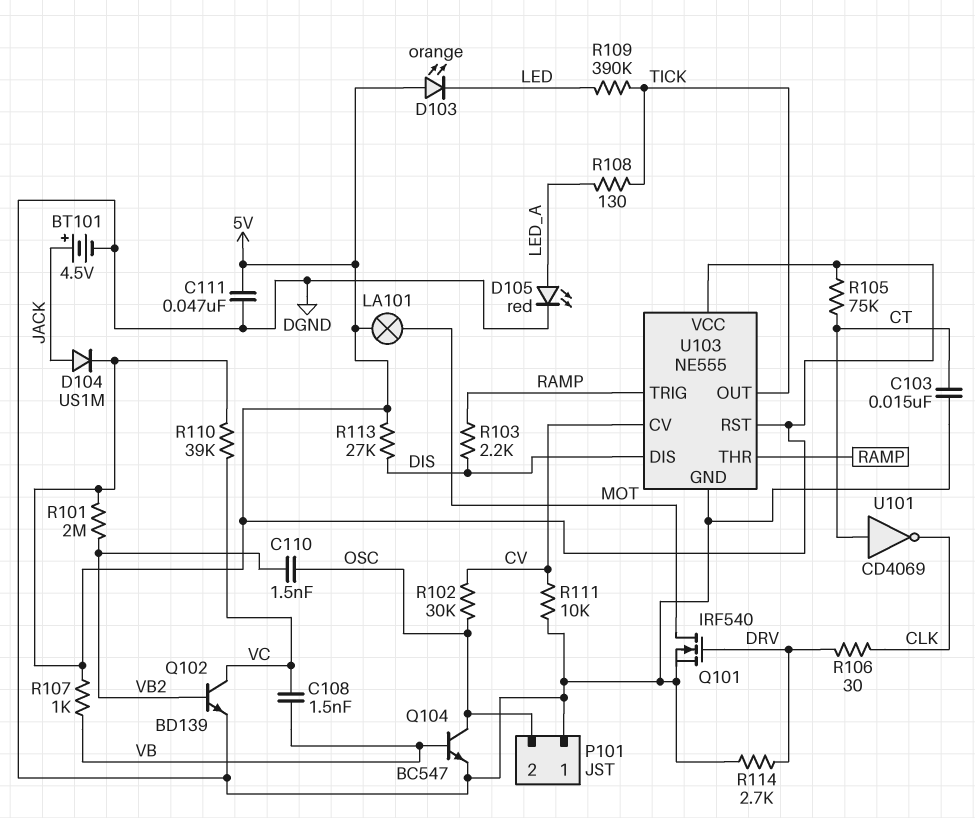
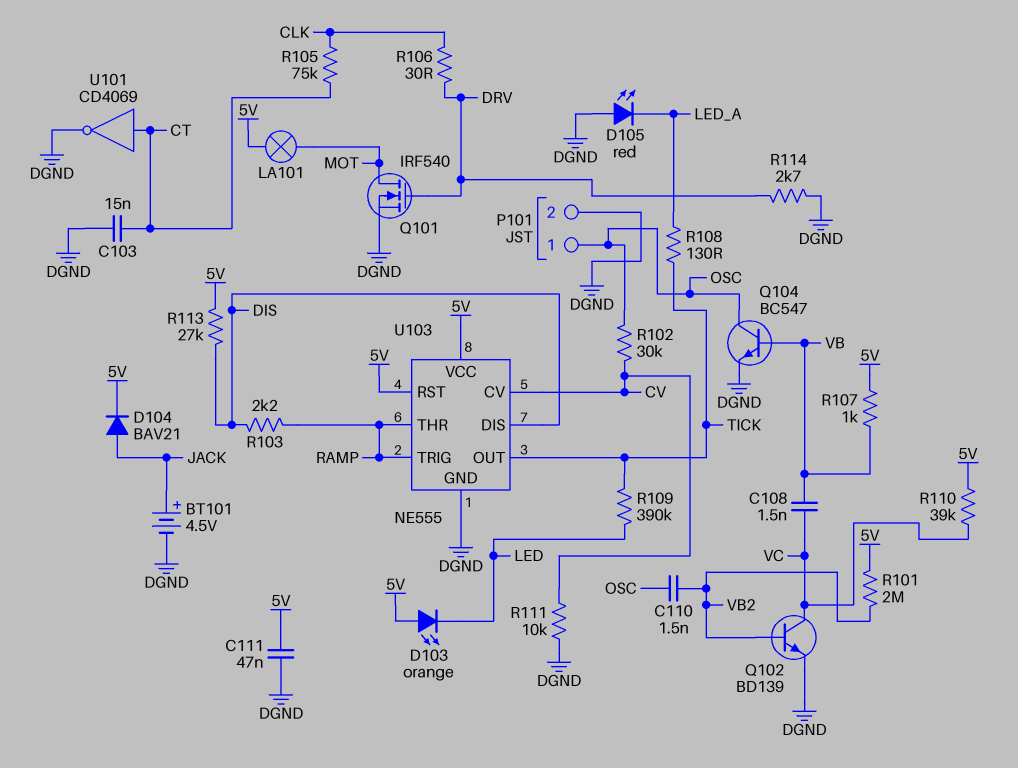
D104: diode US1M (A JACK, K 5V) -> diode BAV21 (A JACK, K 5V)
D105: LED red (A LED_A, K DGND) -> LED red (A DGND, K LED_A)
P101 pin 1: DGND -> OSC
P101 pin 2: OSC -> DGND
R105: 75k (5V, CT) -> 75k (CLK, CT)
U101: NOT CD4069 (in CT, out CLK) -> NOT CD4069 (in CT, out DGND)

